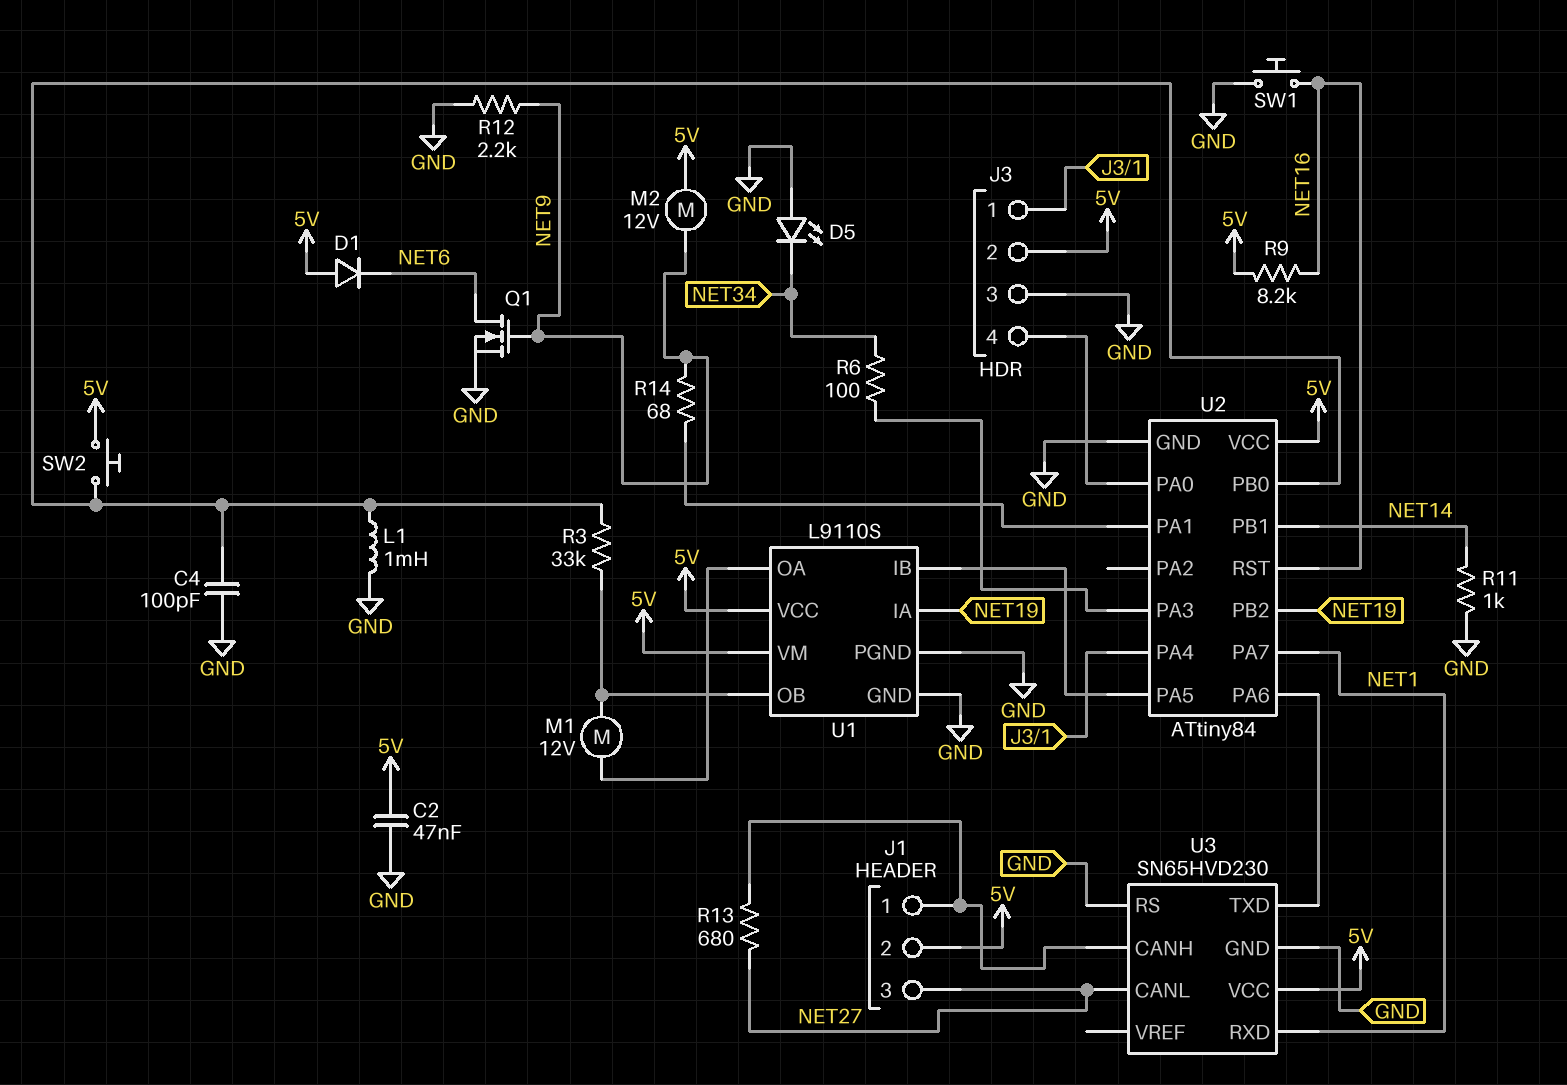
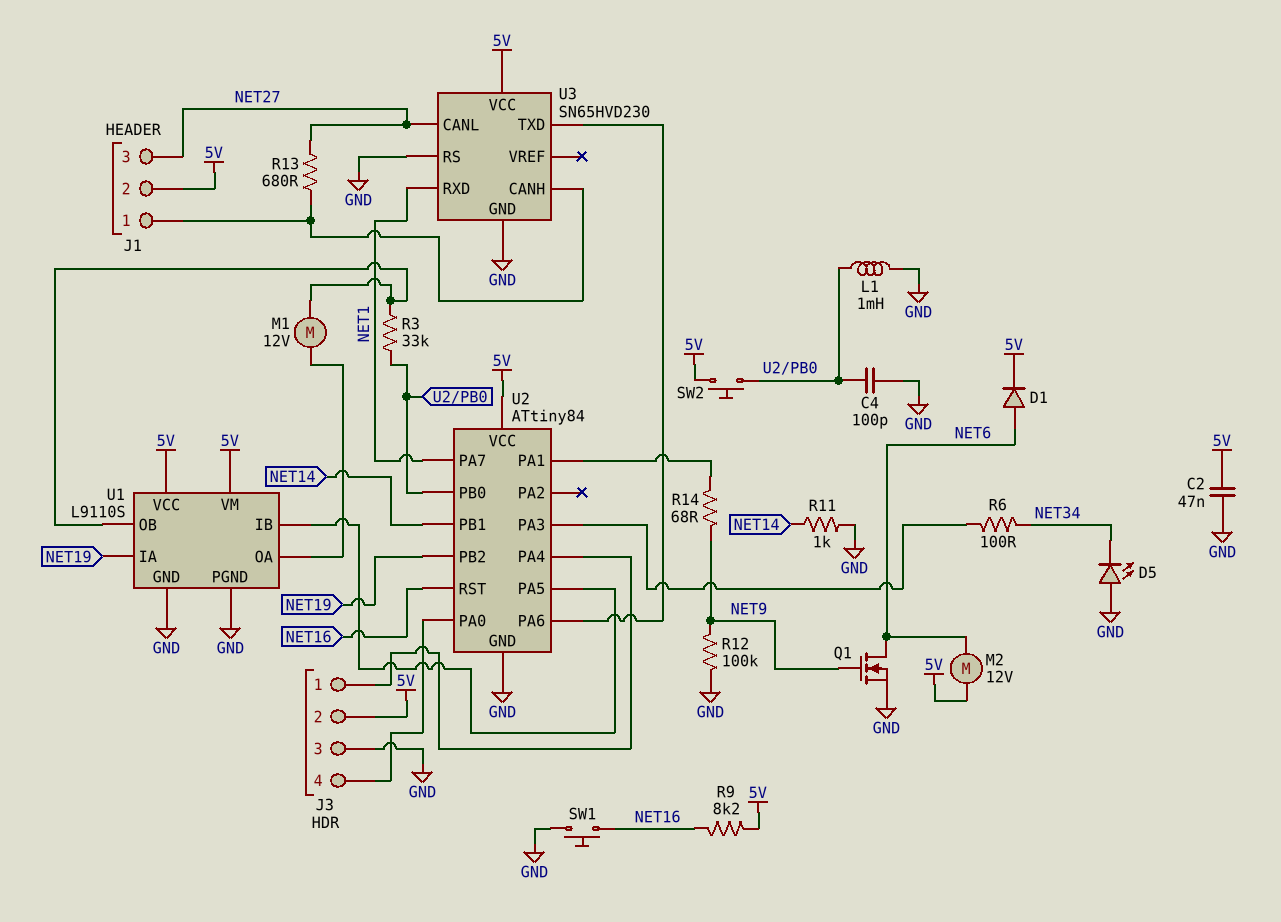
D1: diode (A 5V, K NET6) -> diode (A NET6, K 5V)
M2: motor 12V (5V, NET9) -> motor 12V (5V, NET6)
R12: 2.2k (GND, NET9) -> 100k (GND, NET9)

